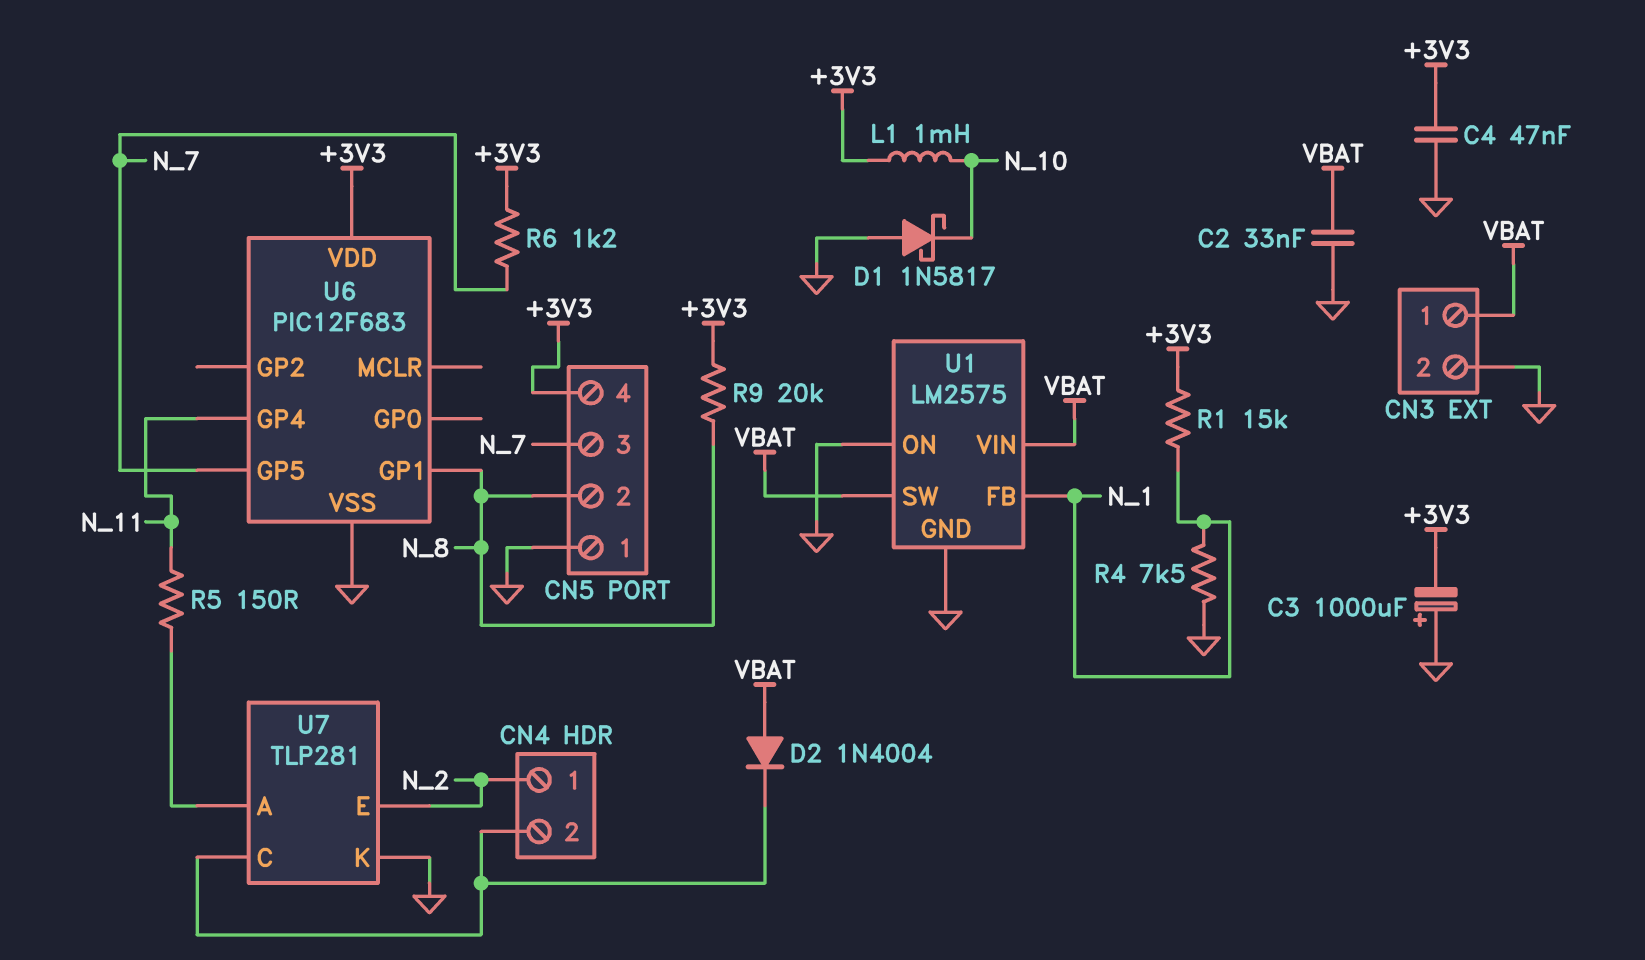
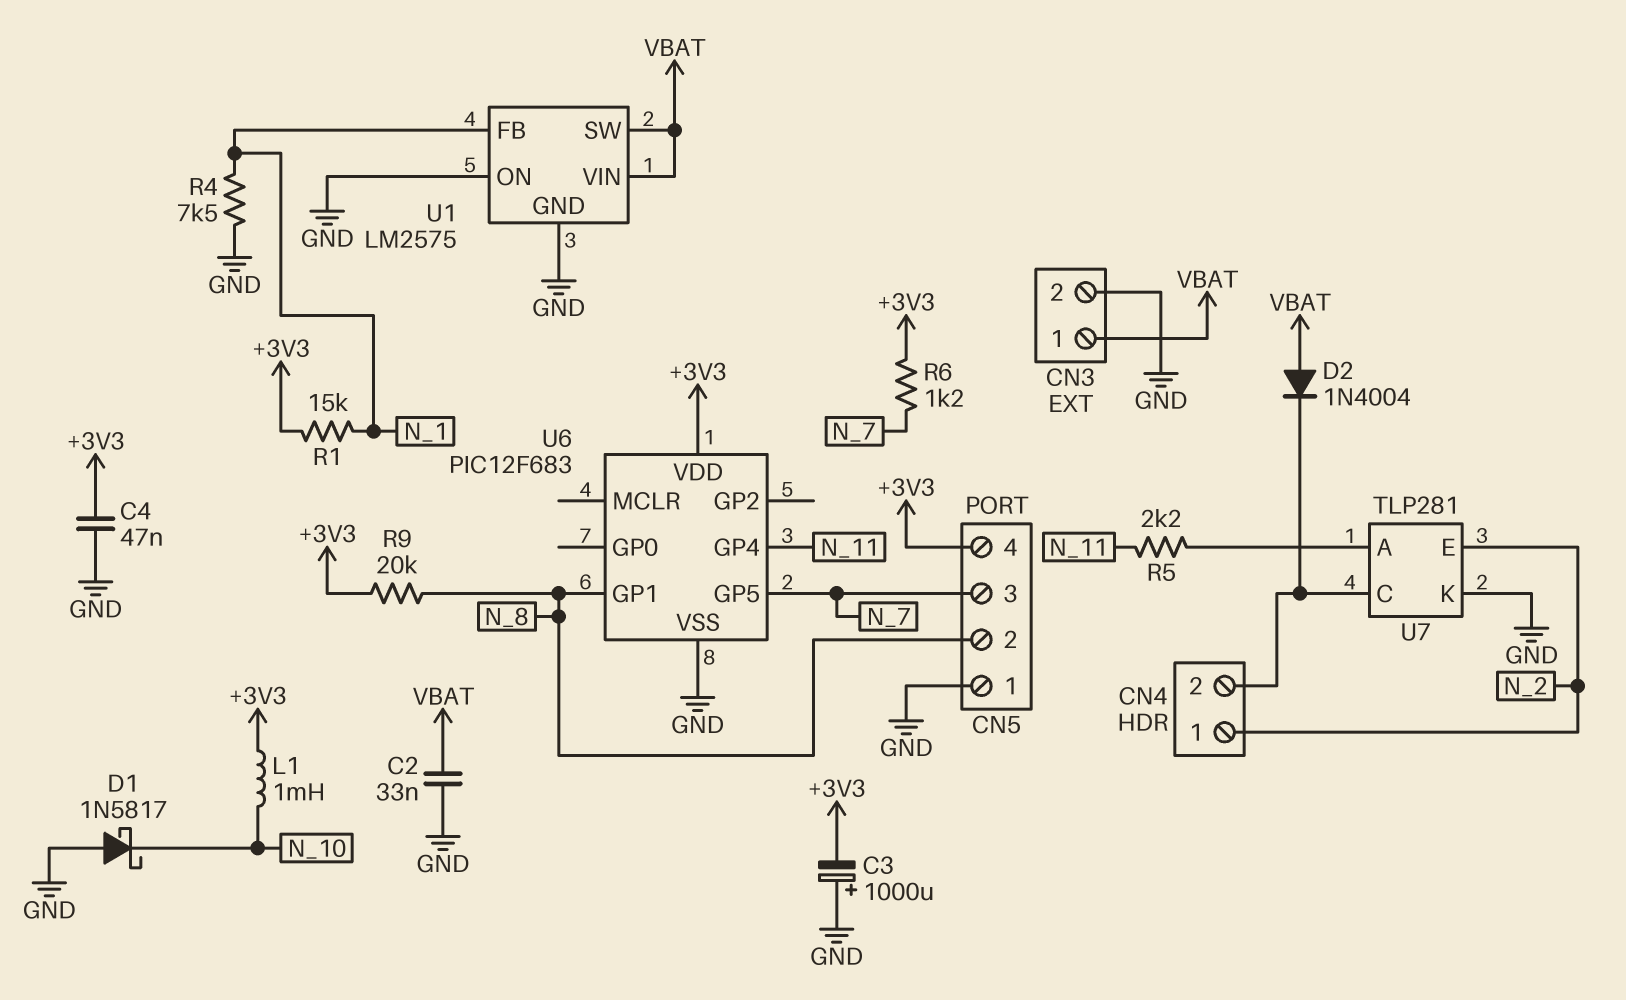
R5: 150 (N_11, U7/A) -> 2.2k (N_11, U7/A)

